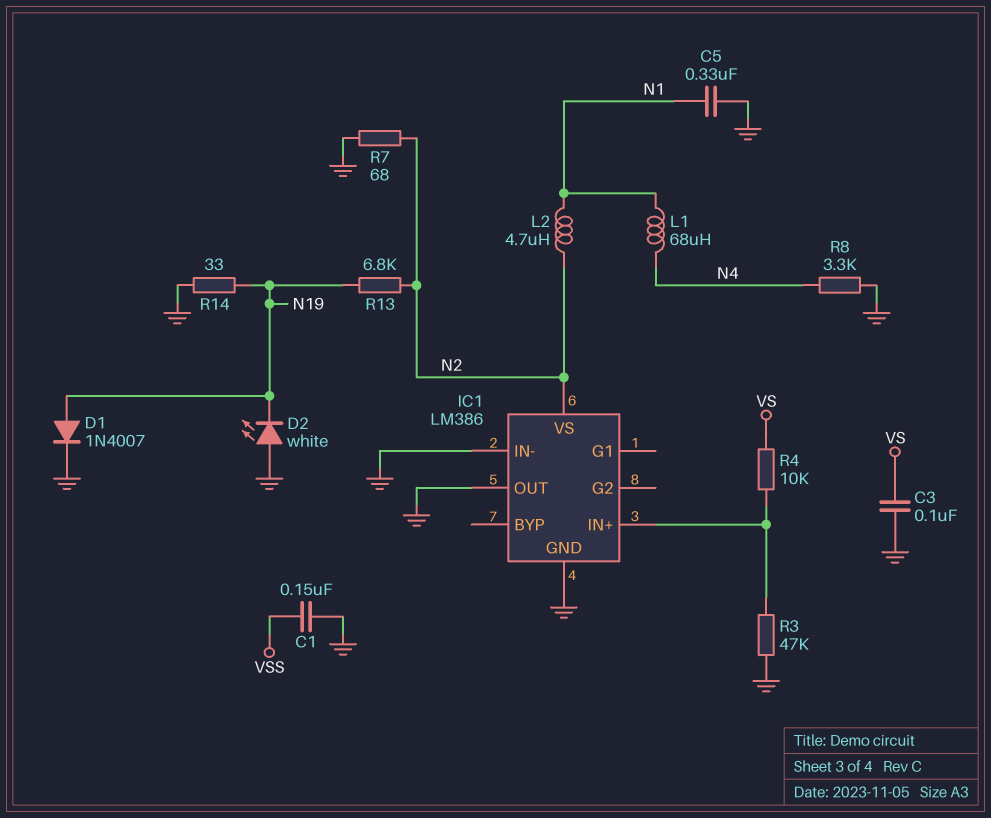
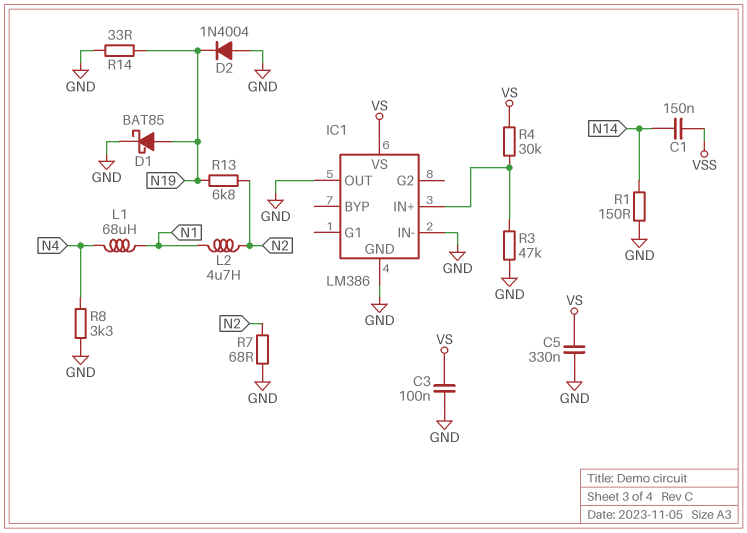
C1: 150nF (GND, VSS) -> 150nF (N14, VSS)
C5: 330nF (GND, N1) -> 330nF (GND, VS)
D1: diode 1N4007 (A N19, K GND) -> schottky BAT85 (A N19, K GND)
D2: LED white (A GND, K N19) -> diode 1N4004 (A GND, K N19)
IC1 pin VS: N2 -> VS
R1: none -> 150 (GND, N14)
R4: 10k (IC1/IN+, VS) -> 30k (IC1/IN+, VS)

